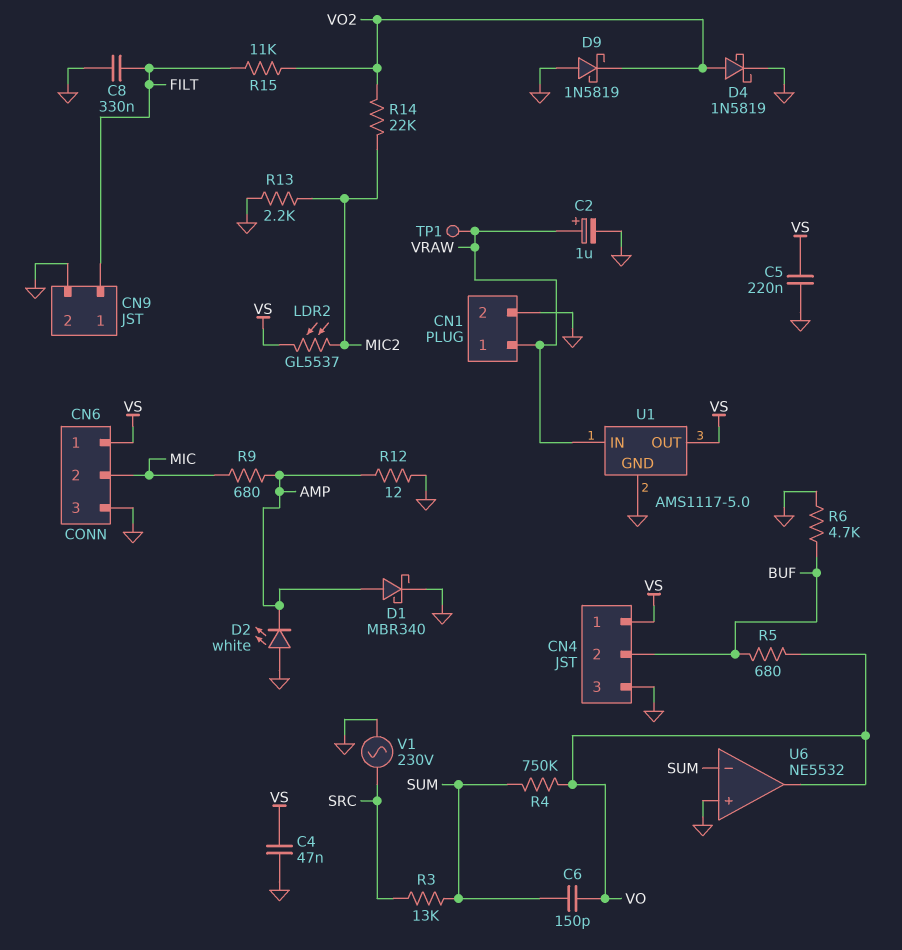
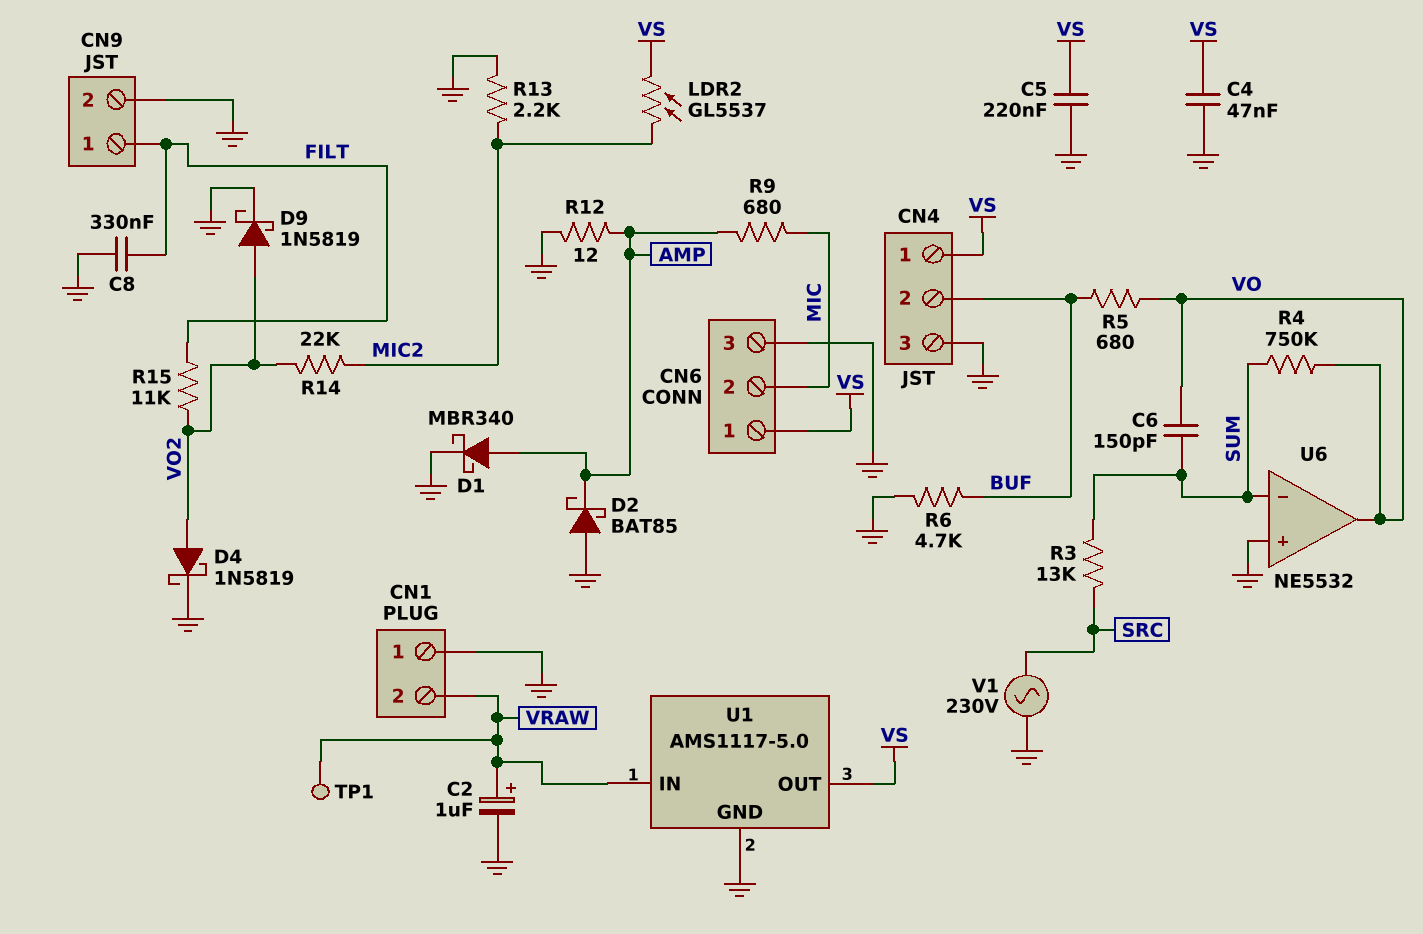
CN1 pin 1: VRAW -> GND
CN1 pin 2: GND -> VRAW
D2: LED white (A GND, K AMP) -> schottky BAT85 (A GND, K AMP)
D9: schottky 1N5819 (A GND, K VO2) -> schottky 1N5819 (A VO2, K GND)

